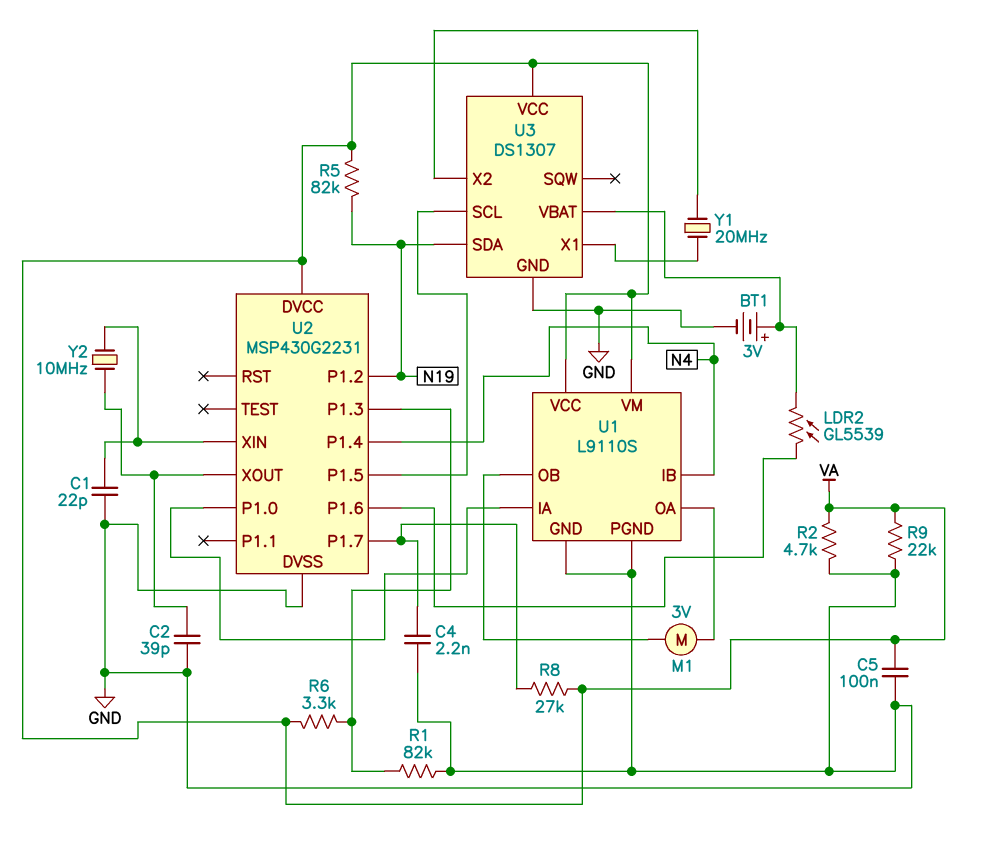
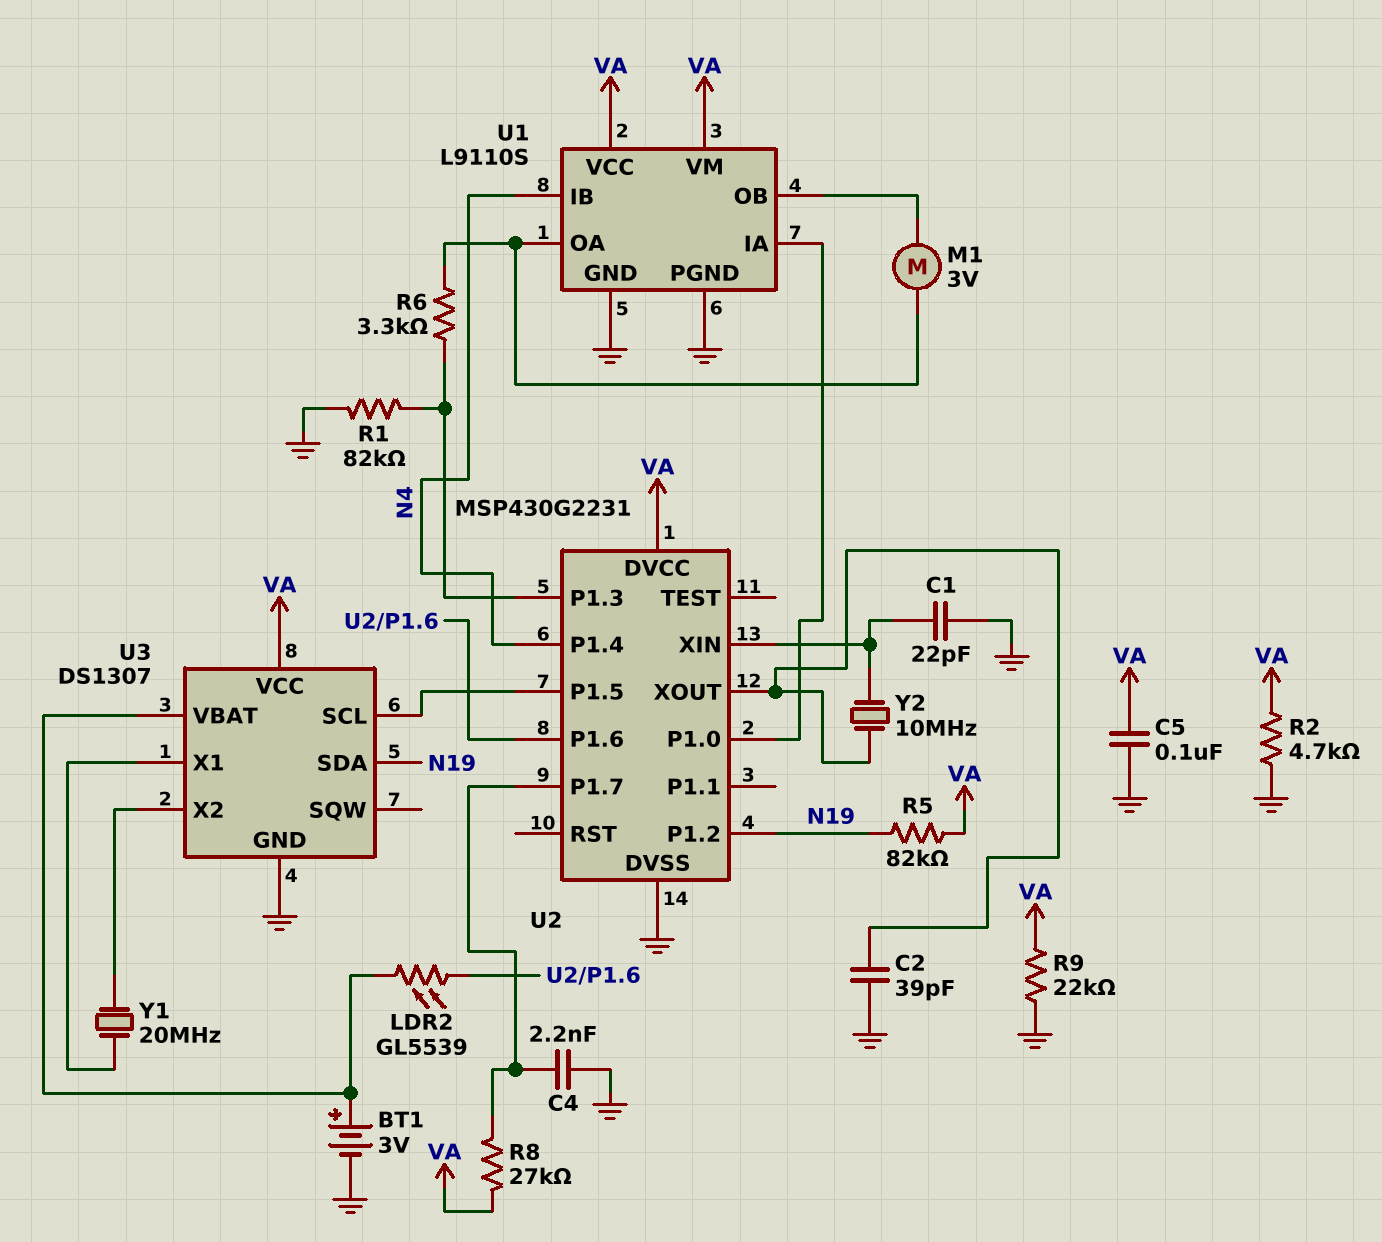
R6: 3.3k (U2/P1.3, VA) -> 3.3k (U1/OA, U2/P1.3)

